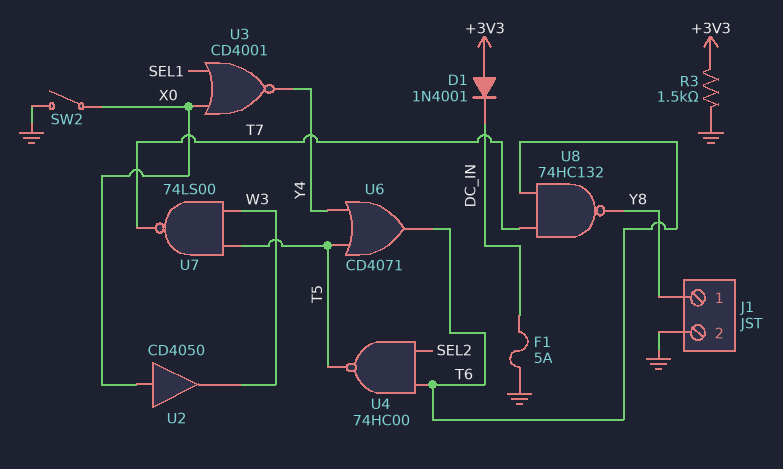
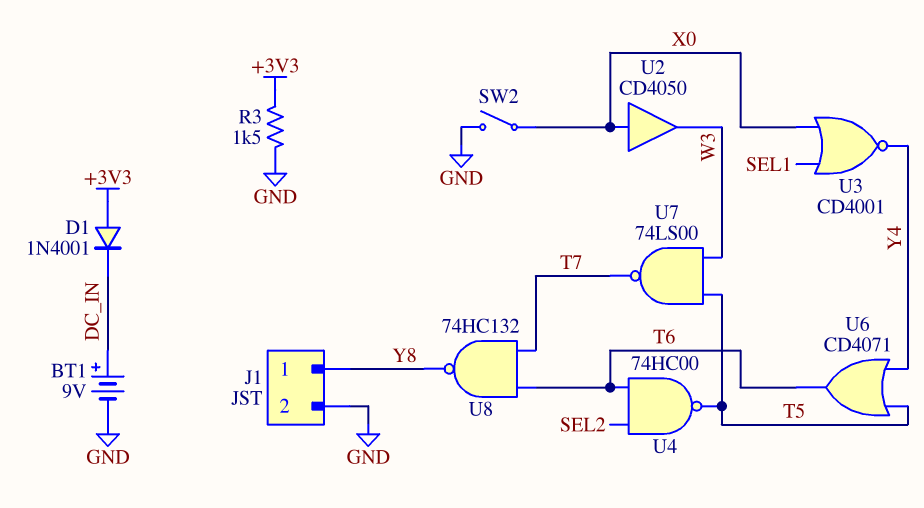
BT1: none -> 9V (plus DC_IN, minus GND)
F1: 5A (DC_IN, GND) -> none

